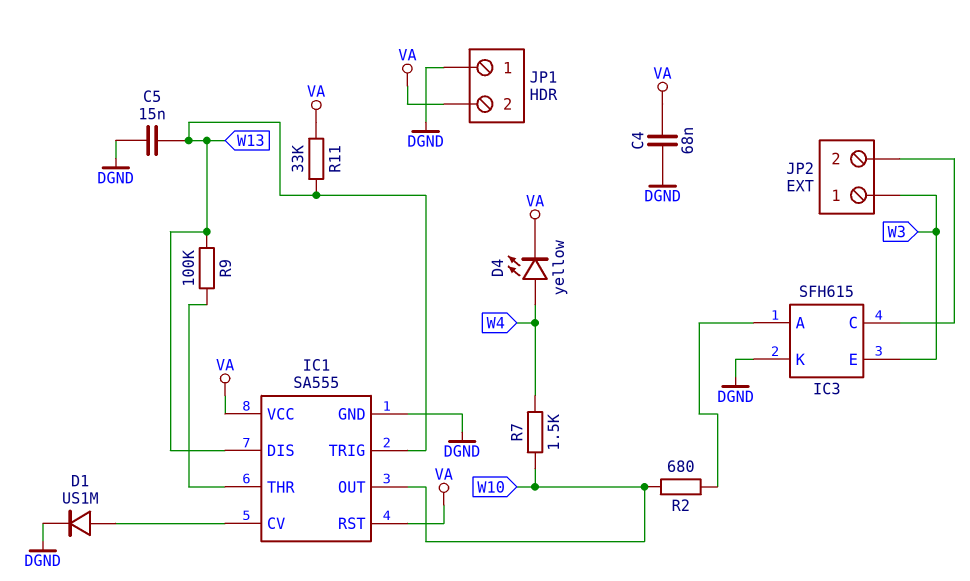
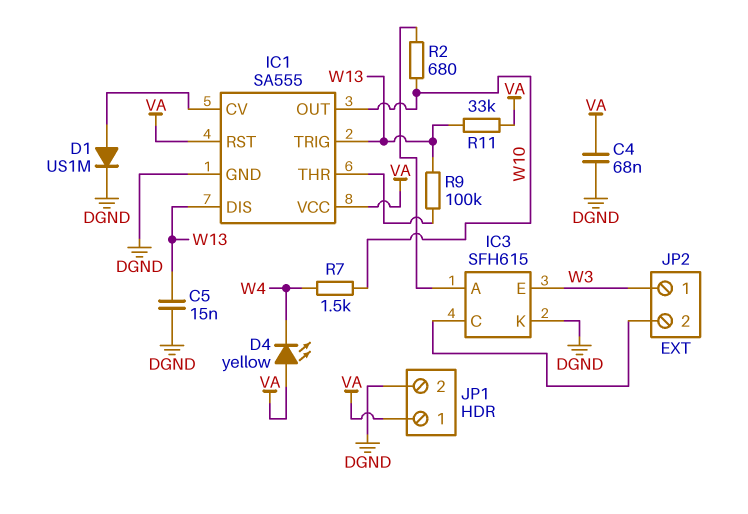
D4: LED yellow (A W4, K VA) -> LED yellow (A VA, K W4)
JP1 pin 1: DGND -> VA
JP1 pin 2: VA -> DGND

